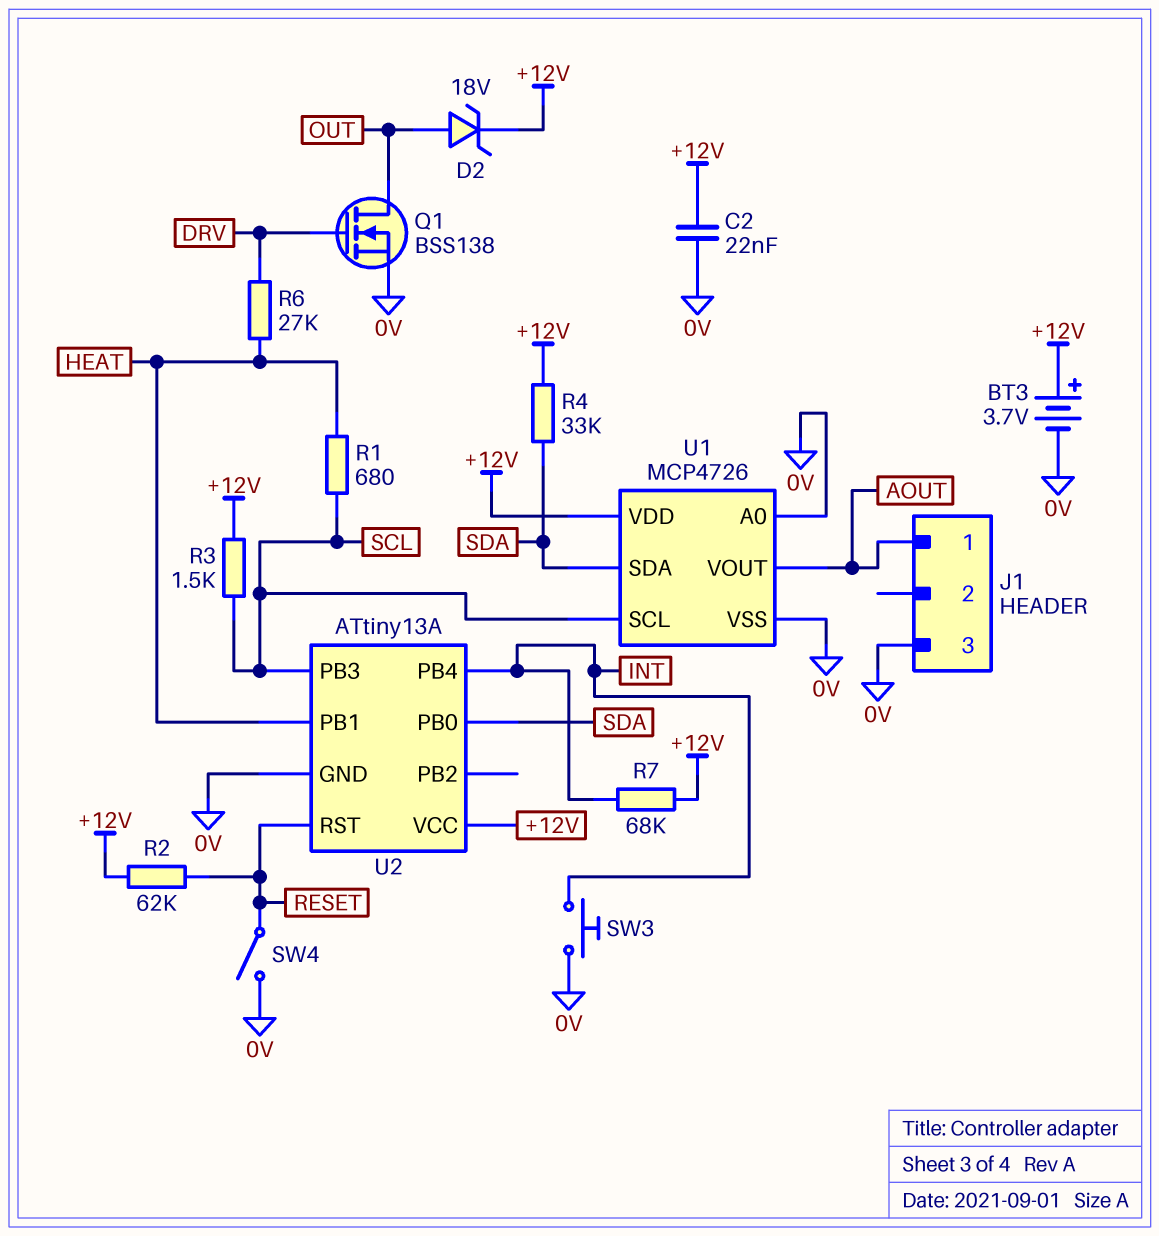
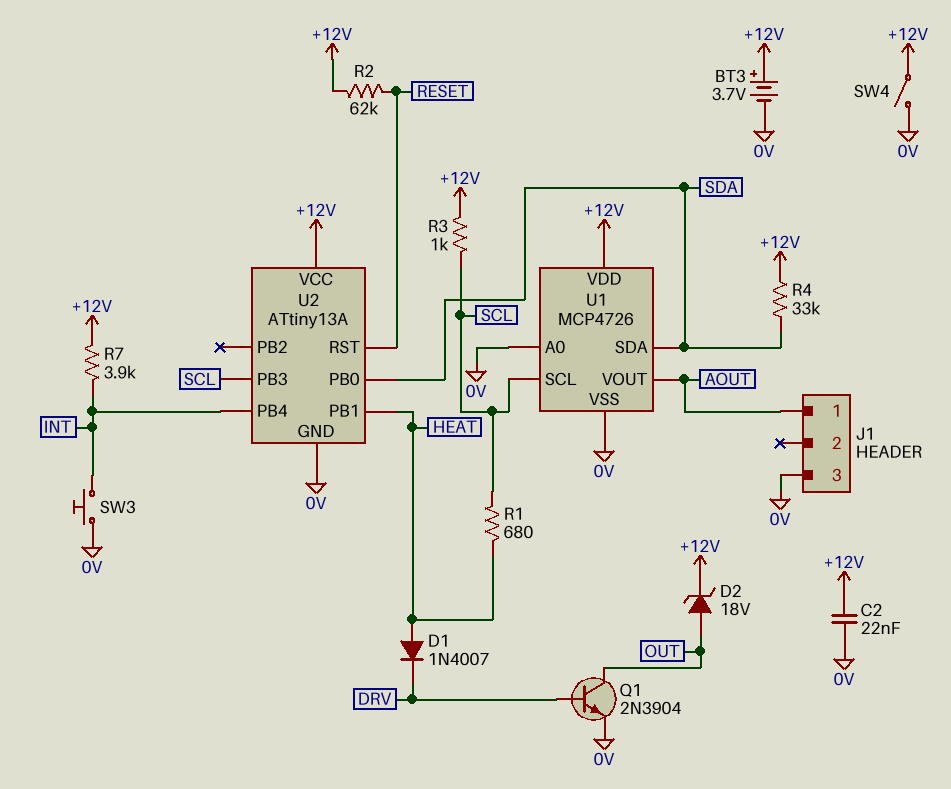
D1: none -> diode 1N4007 (A HEAT, K DRV)
Q1: NMOS BSS138 (G DRV, D OUT, S 0V) -> NPN 2N3904 (B DRV, C OUT, E 0V)
R3: 1.5k (+12V, SCL) -> 1k (+12V, SCL)
R6: 27k (DRV, HEAT) -> none
R7: 68k (+12V, INT) -> 3.9k (+12V, INT)
SW4: switch (0V, RESET) -> switch (+12V, 0V)

